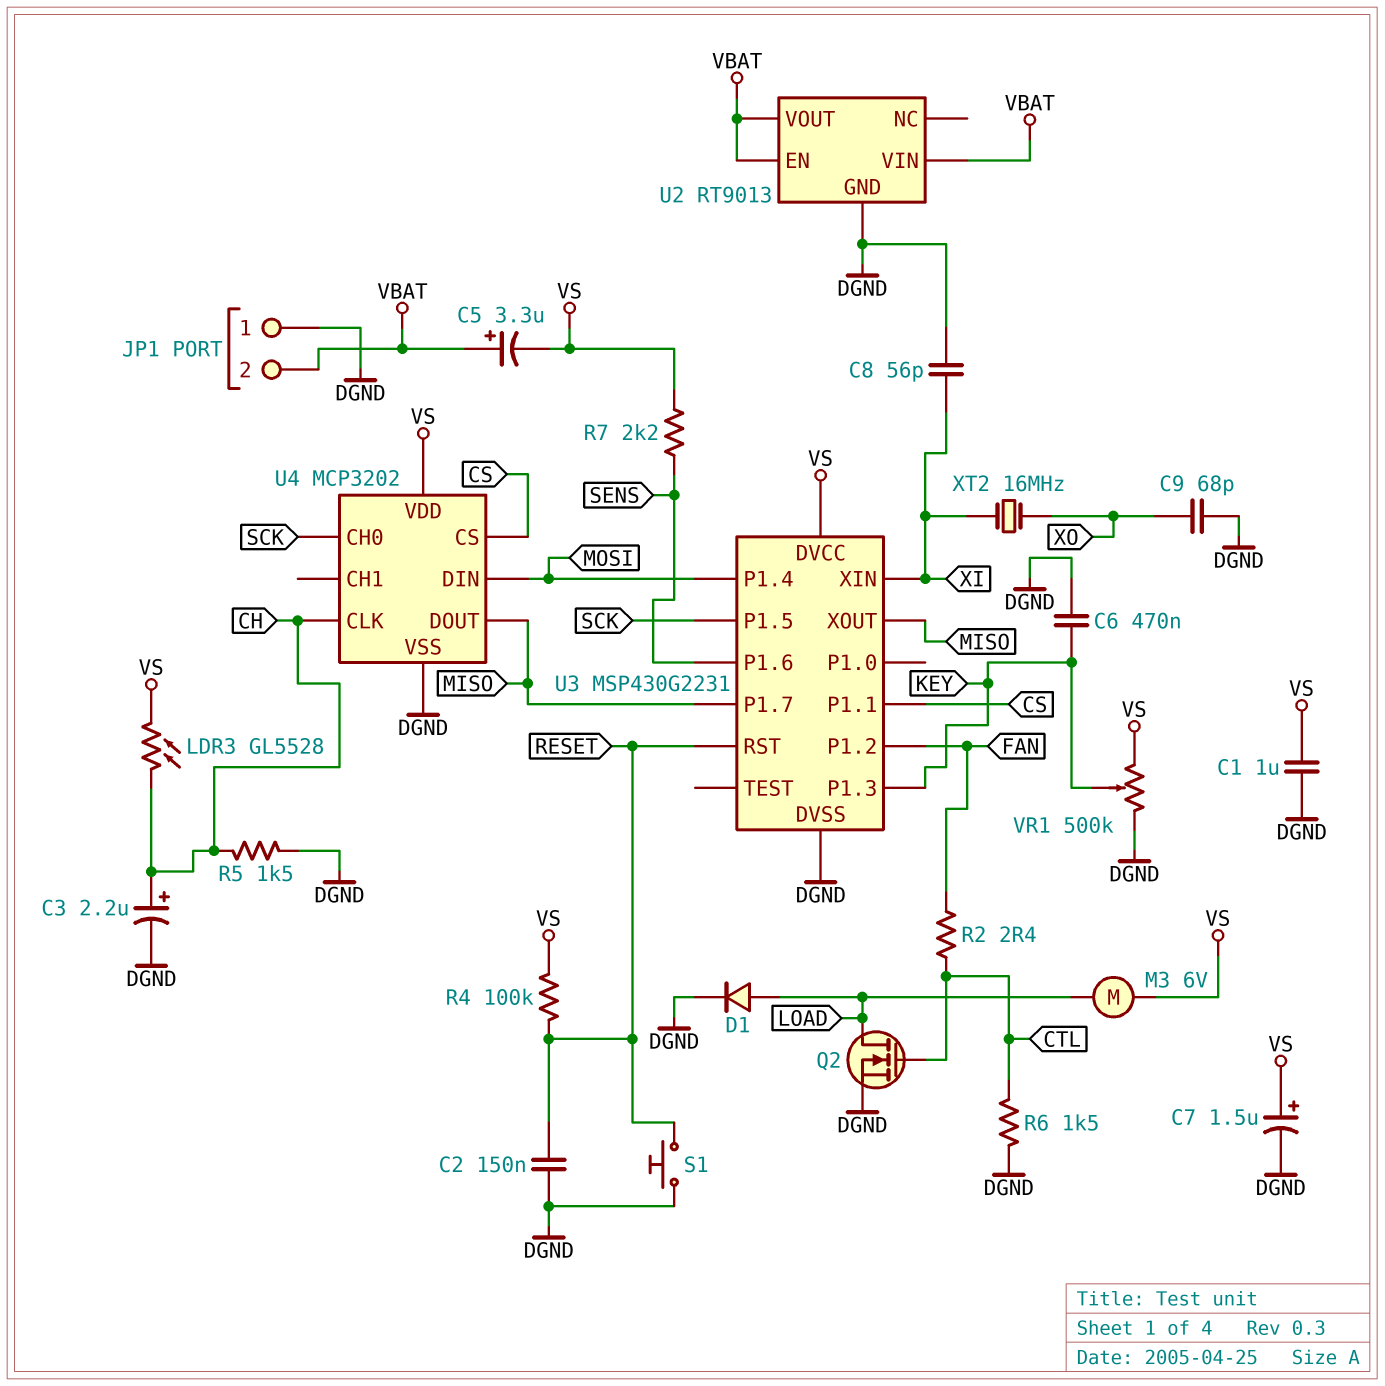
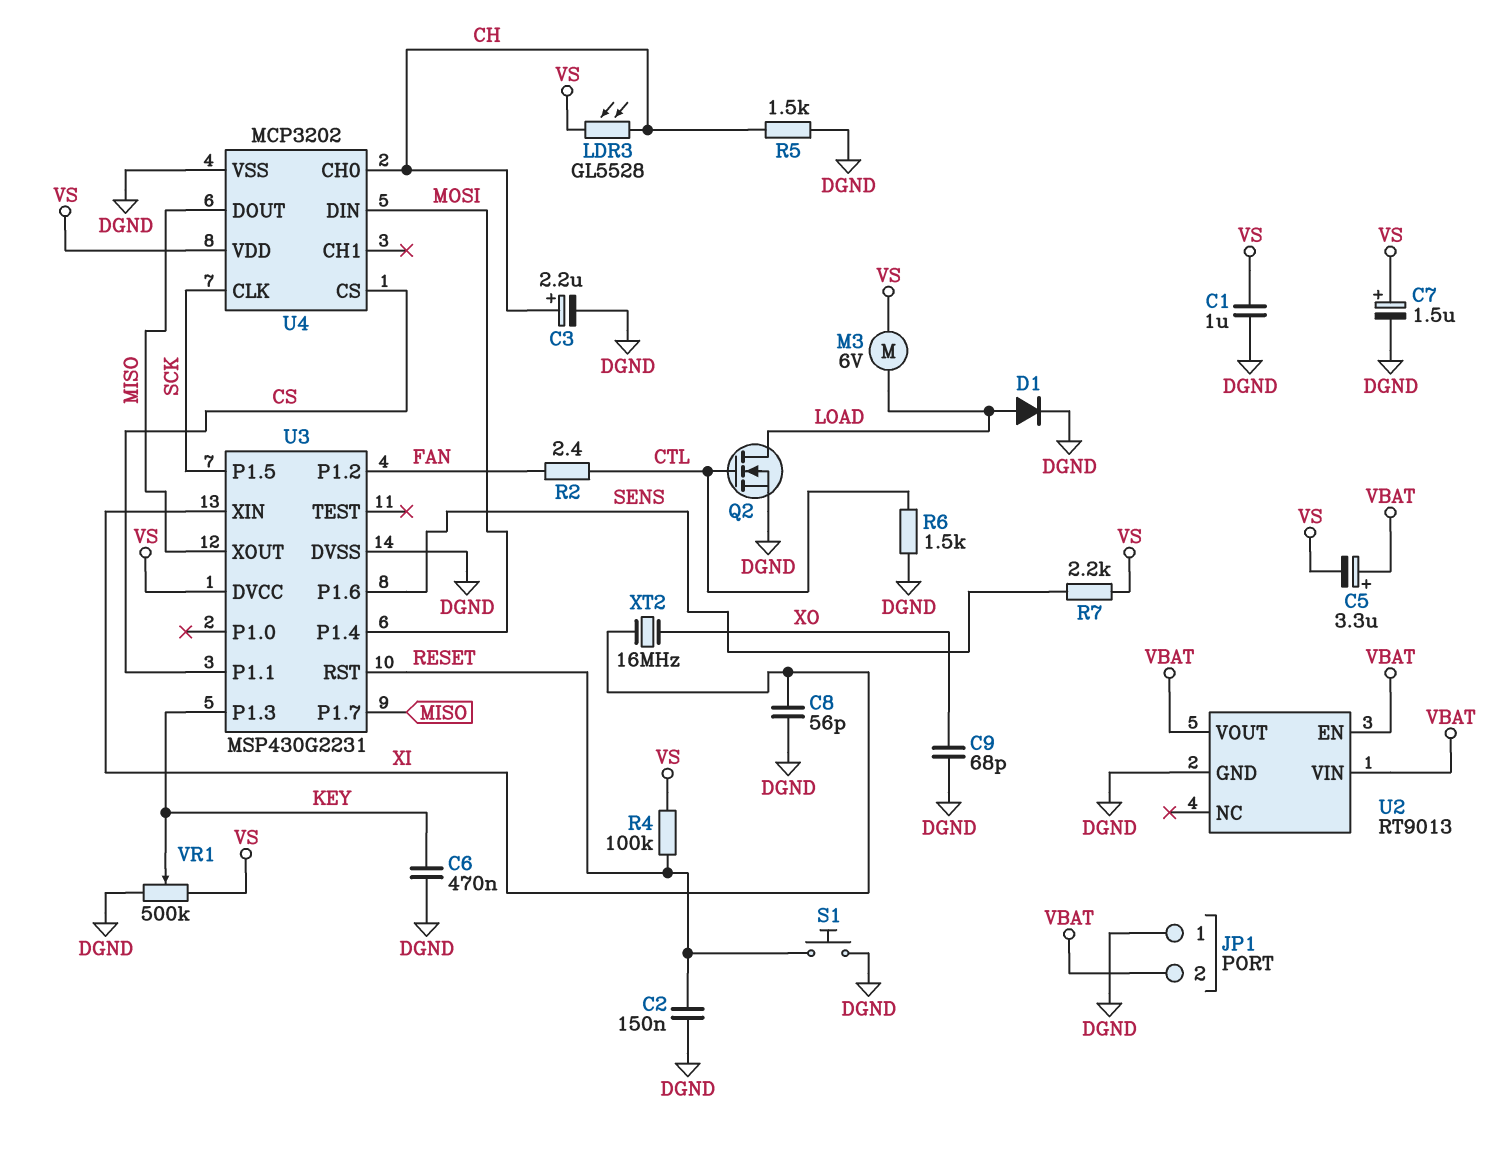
U4 pin CH0: SCK -> CH
U4 pin CLK: CH -> SCK

